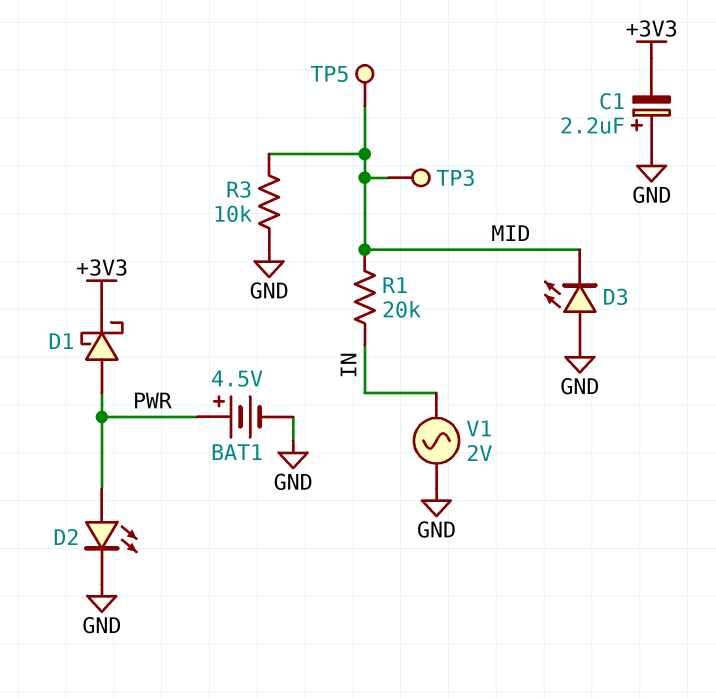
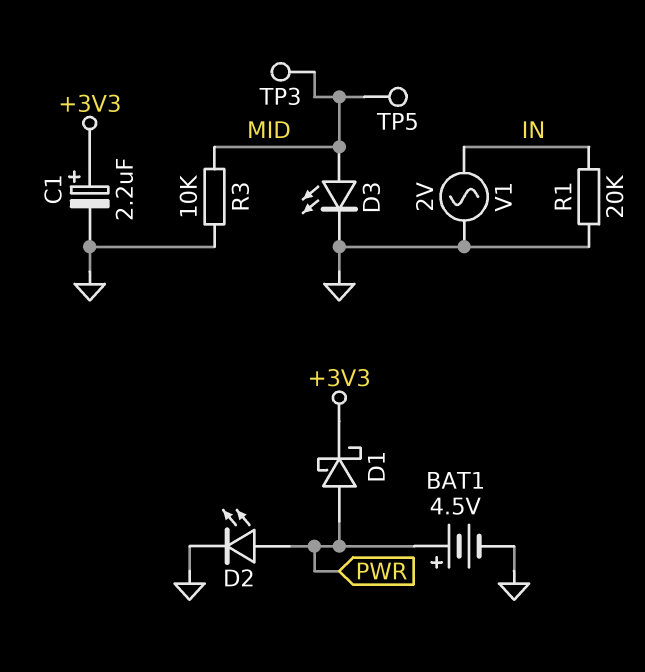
C1: 2.2uF (plus GND, minus +3V3) -> 2.2uF (plus +3V3, minus GND)
D3: LED (A GND, K MID) -> LED (A MID, K GND)
R1: 20k (IN, MID) -> 20k (GND, IN)

